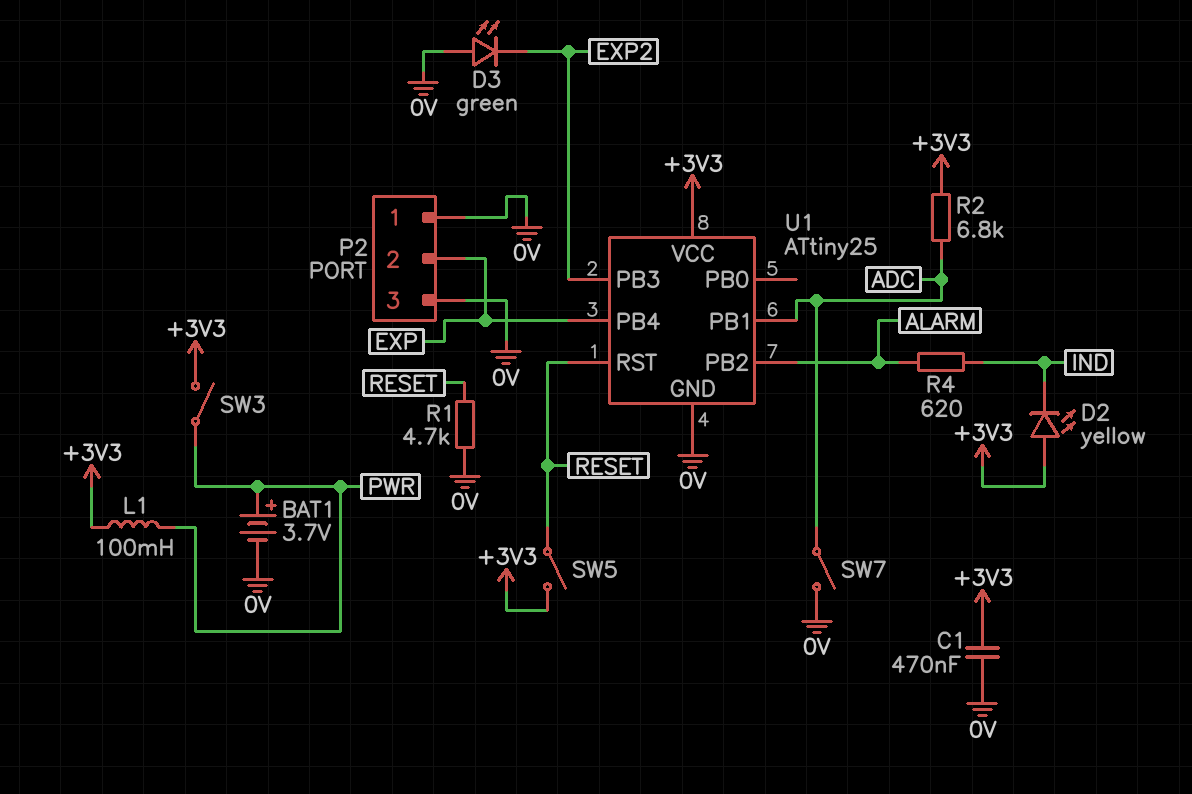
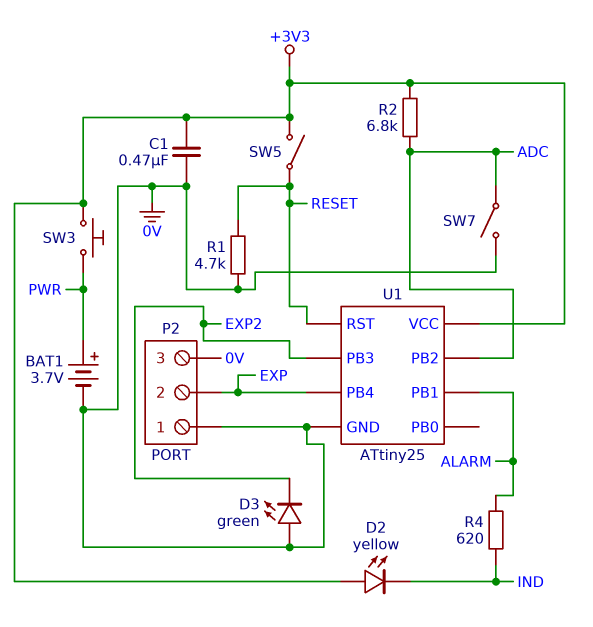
L1: 100mH (+3V3, PWR) -> none
SW3: switch (+3V3, PWR) -> button (+3V3, PWR)
U1 pin PB1: ADC -> ALARM
U1 pin PB2: ALARM -> ADC

